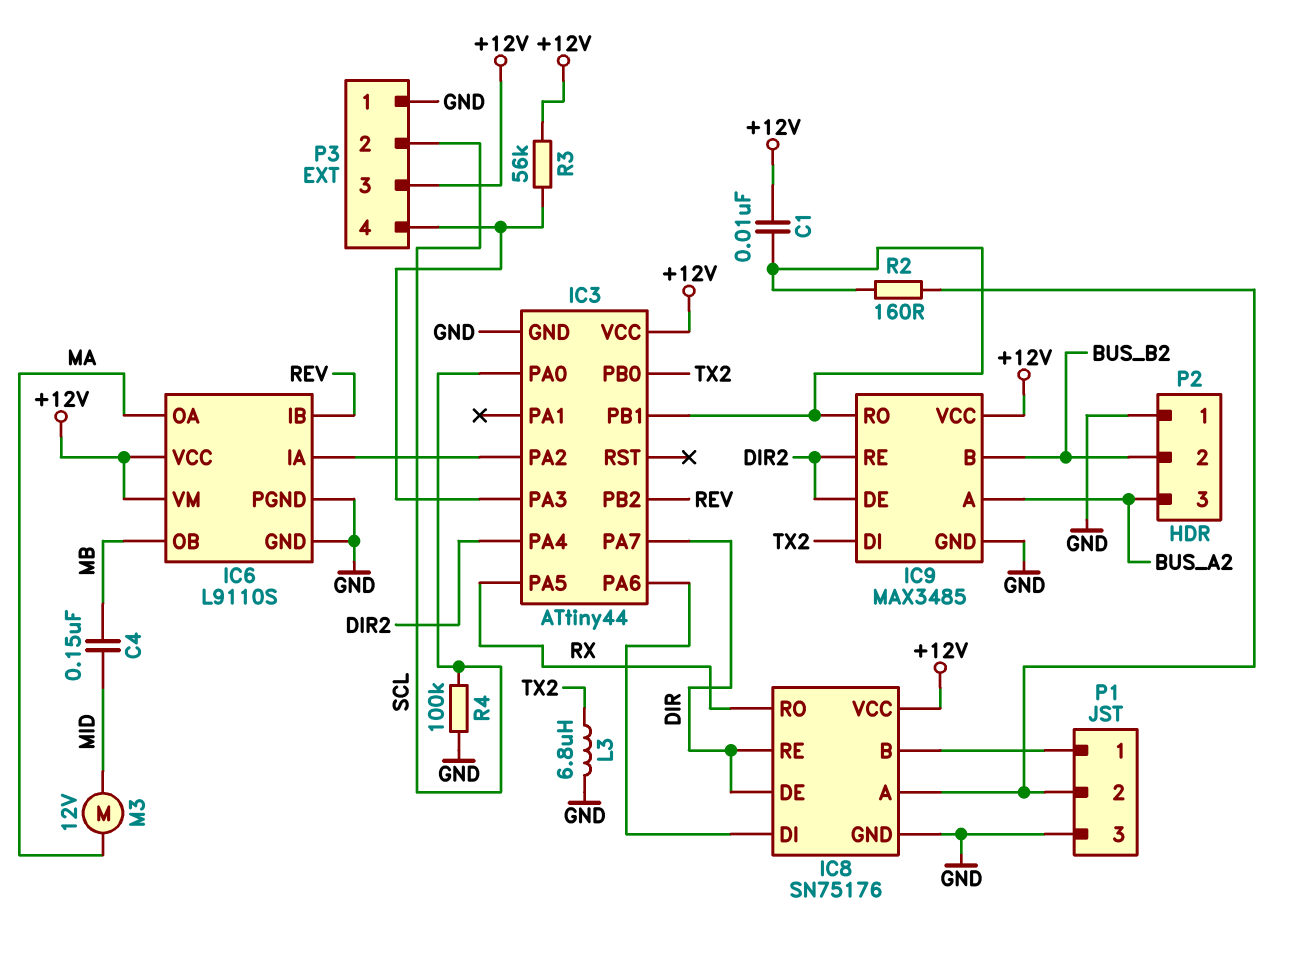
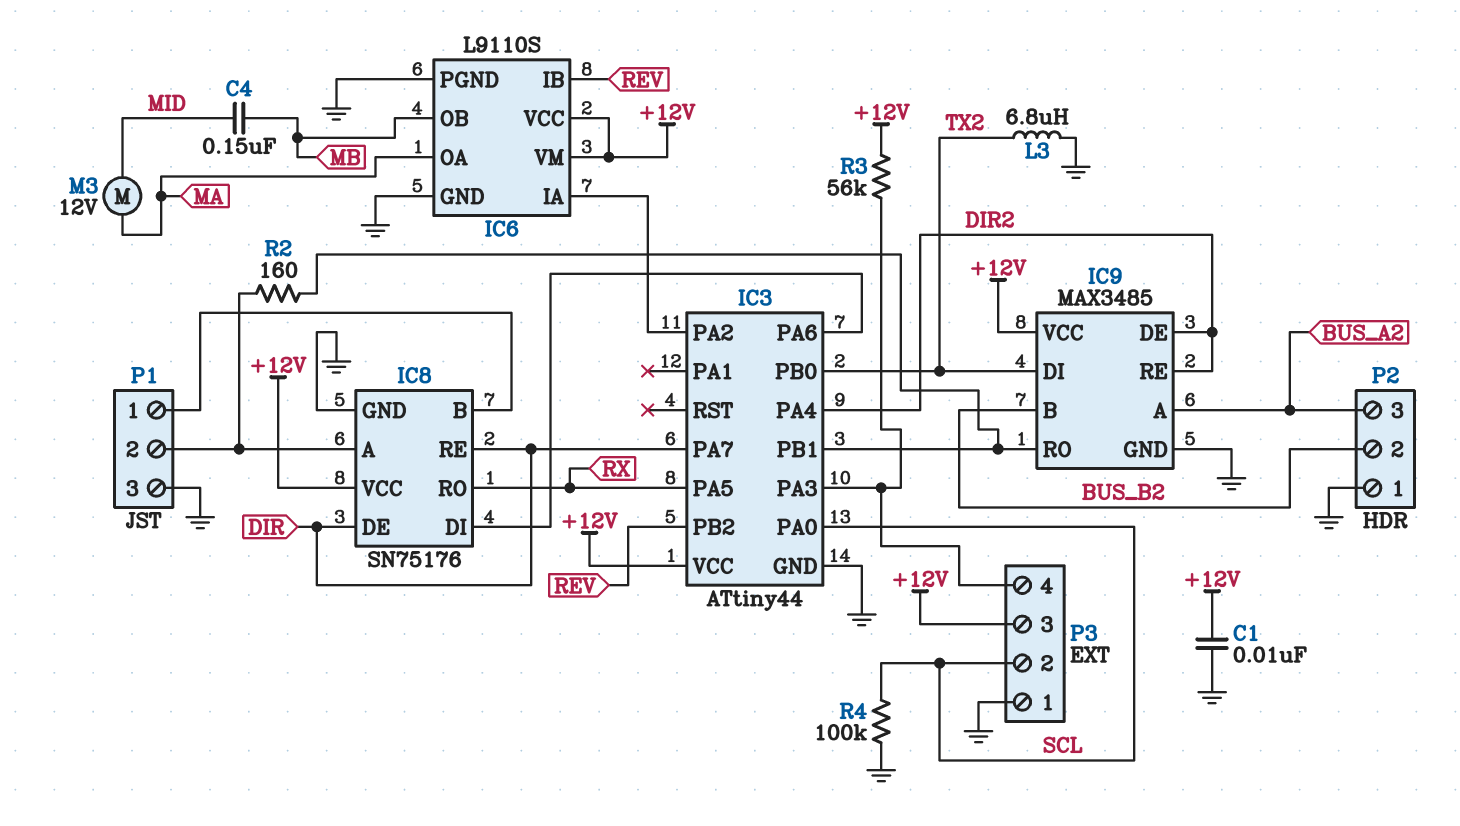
C1: 10nF (+12V, IC3/PB1) -> 10nF (+12V, GND)

